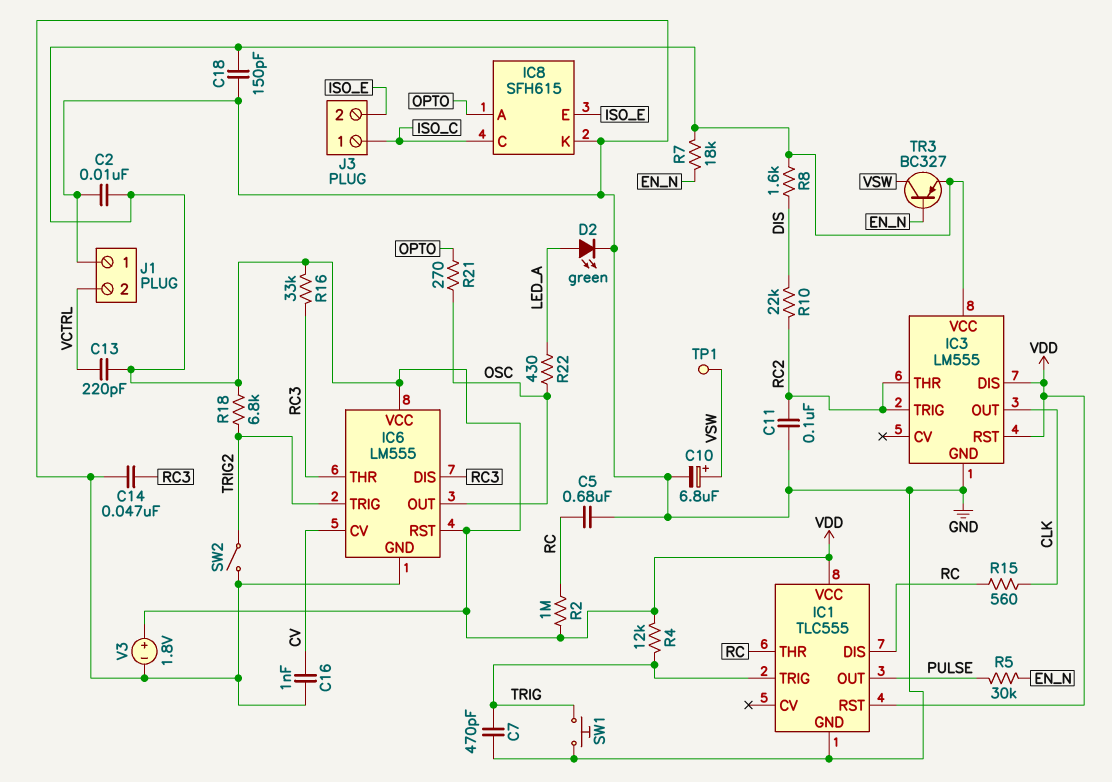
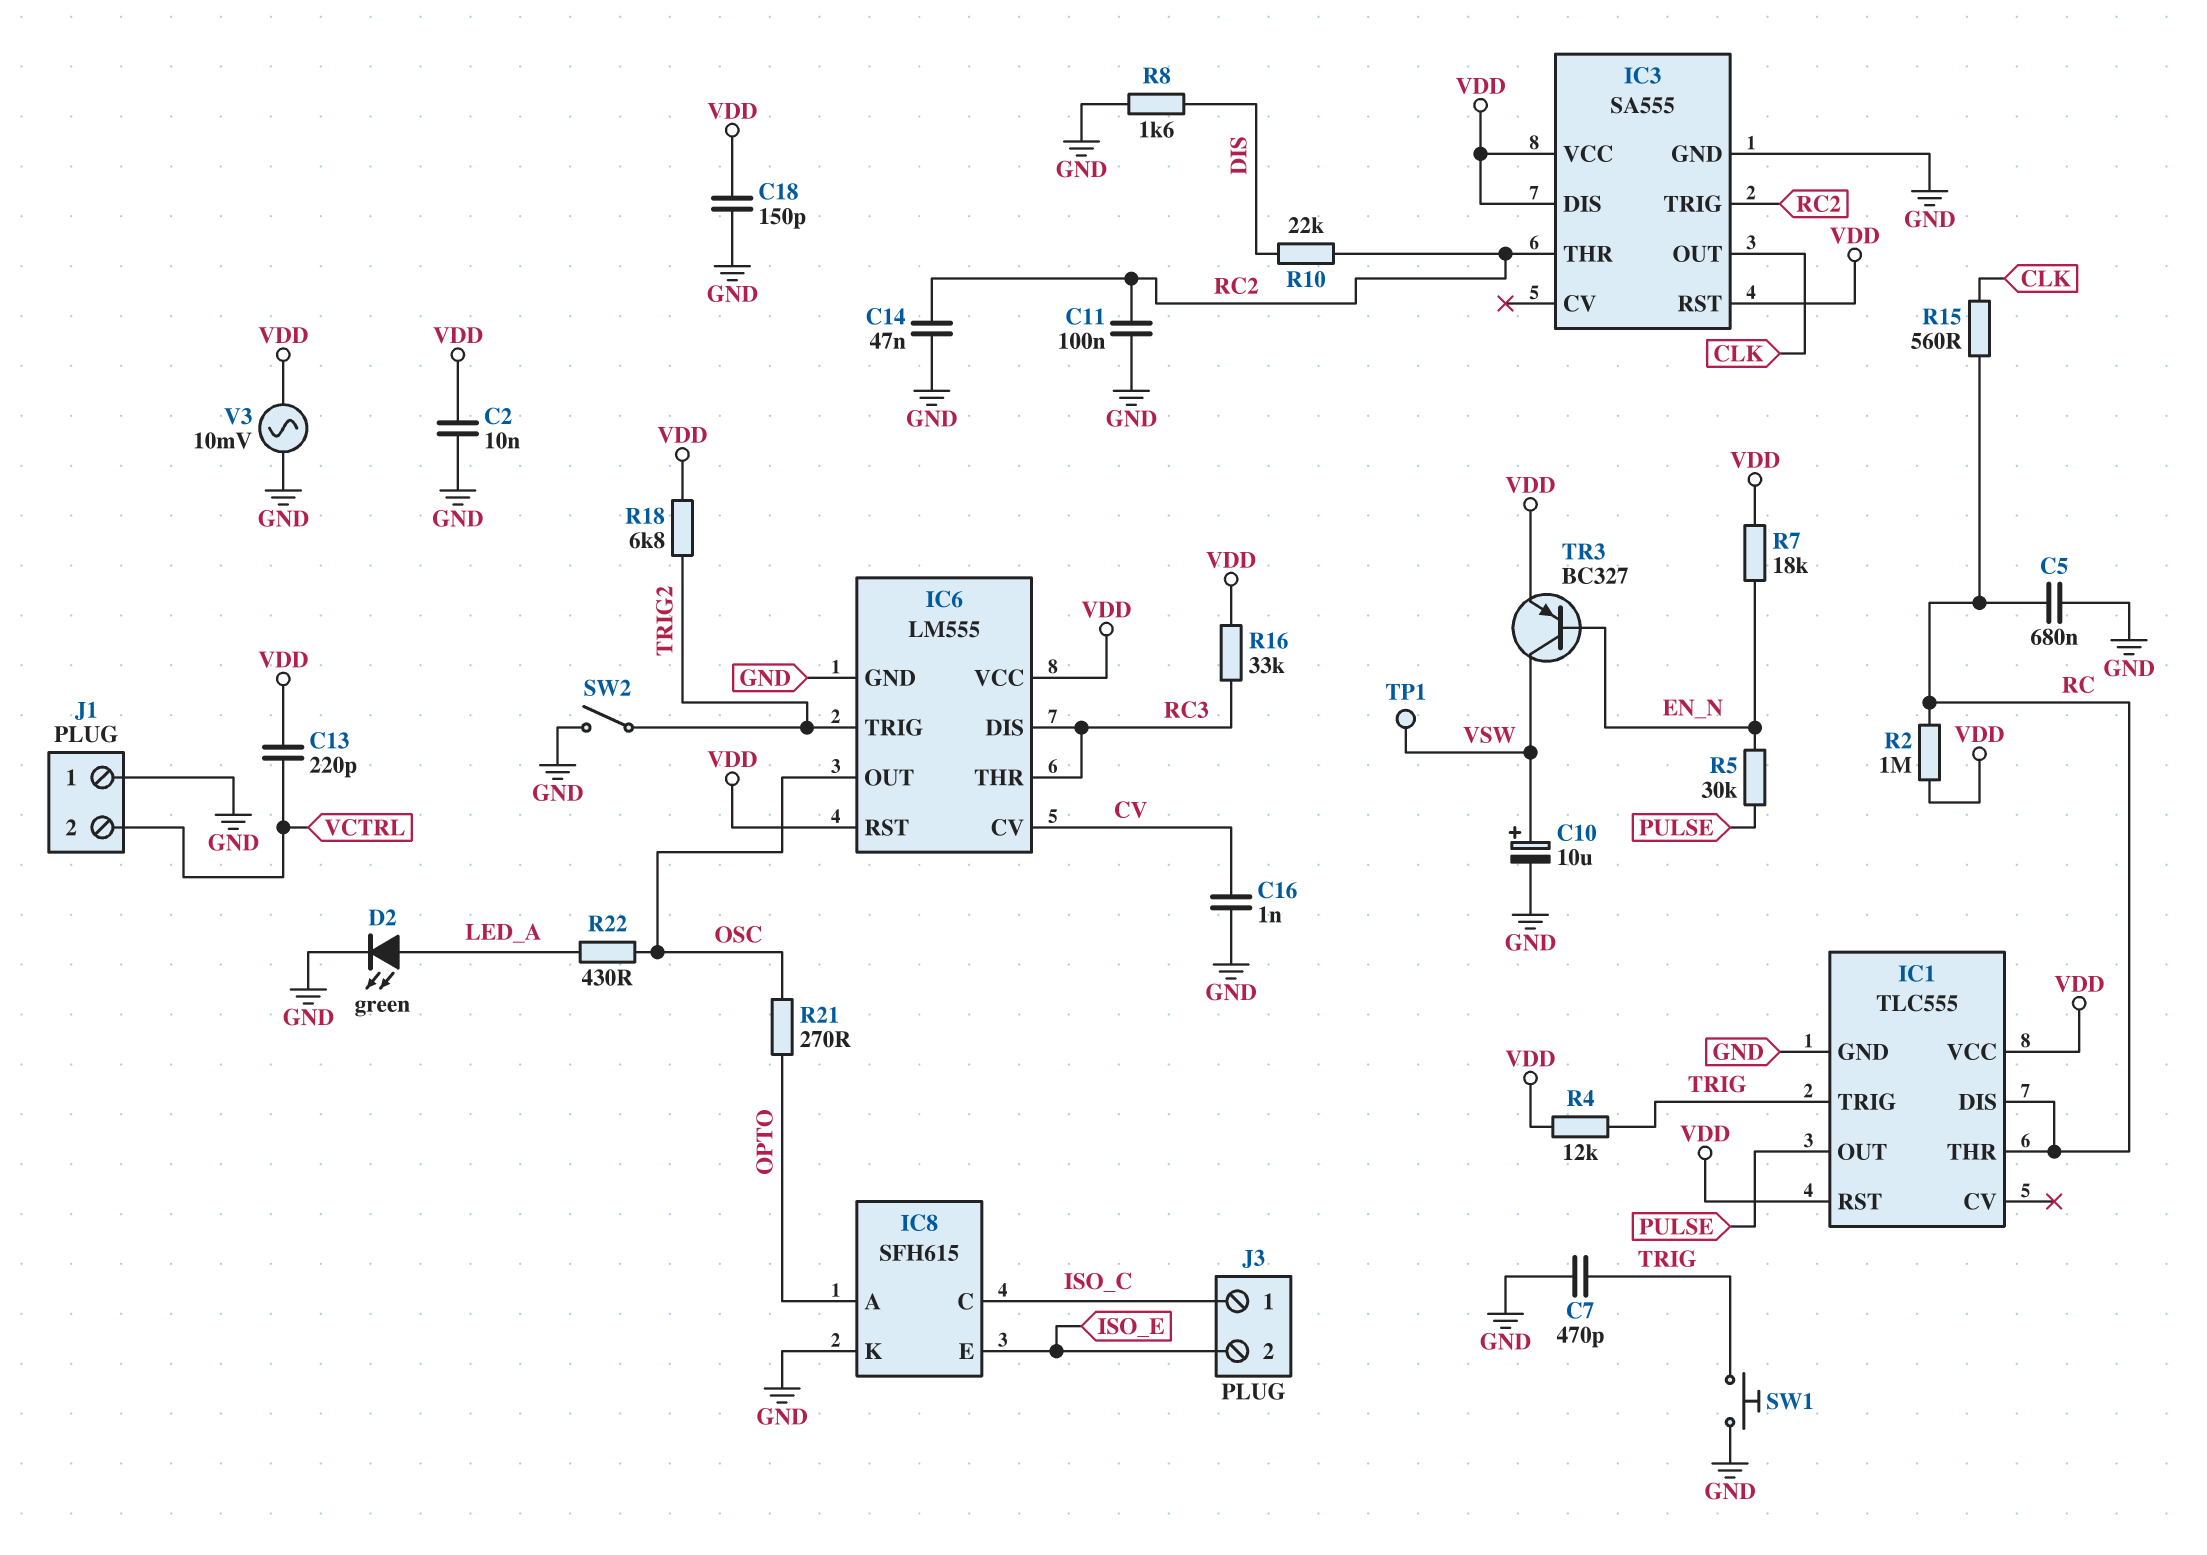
C10: 6.8uF (plus VSW, minus GND) -> 10uF (plus VSW, minus GND)
C14: 47nF (GND, RC3) -> 47nF (GND, RC2)
IC3: LM555 -> SA555
R8: 1.6k (DIS, VDD) -> 1.6k (DIS, GND)
V3: 1.8V (plus VDD, minus GND) -> AC 10mV (GND, VDD)

